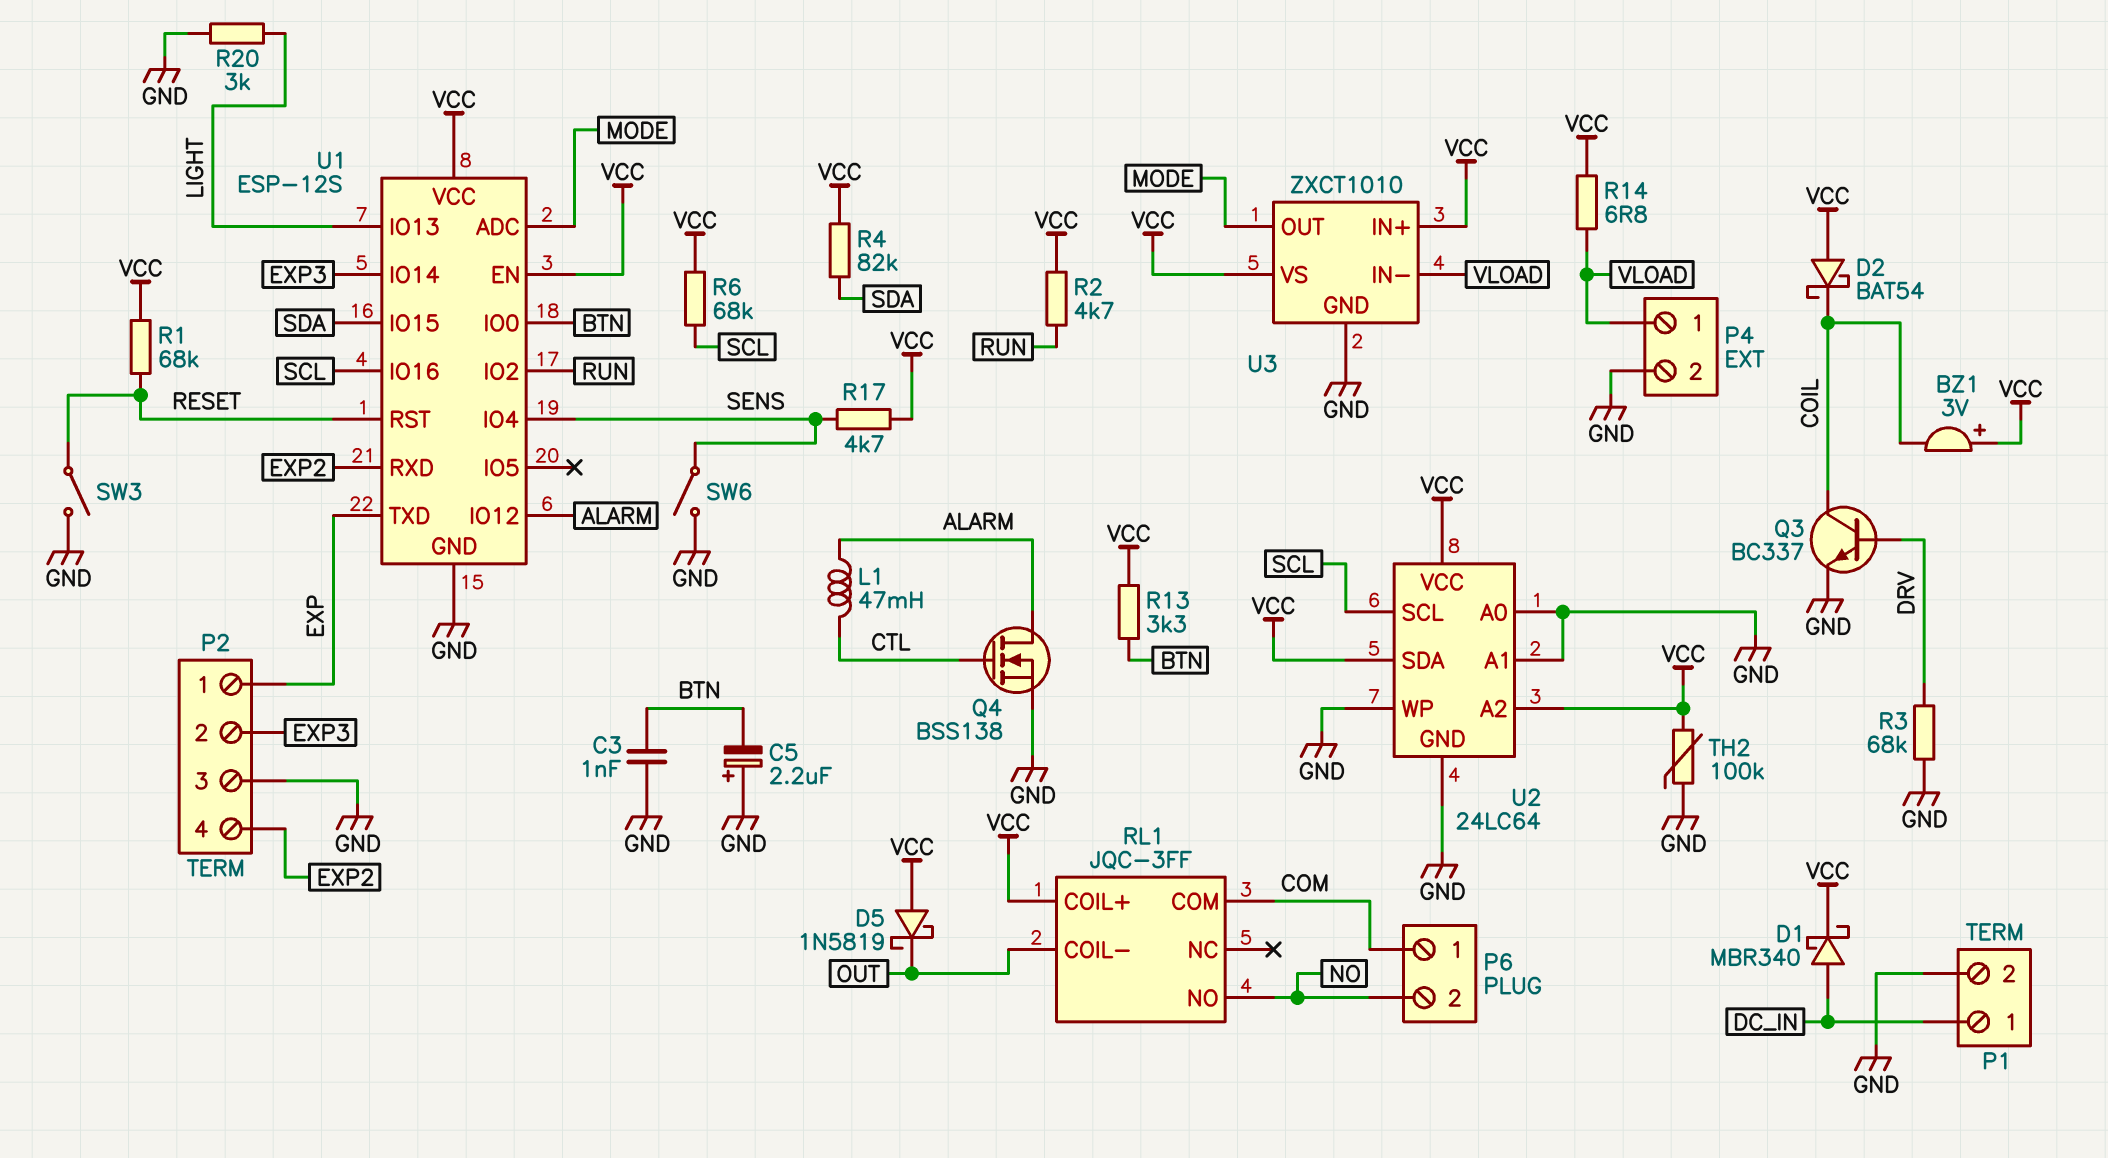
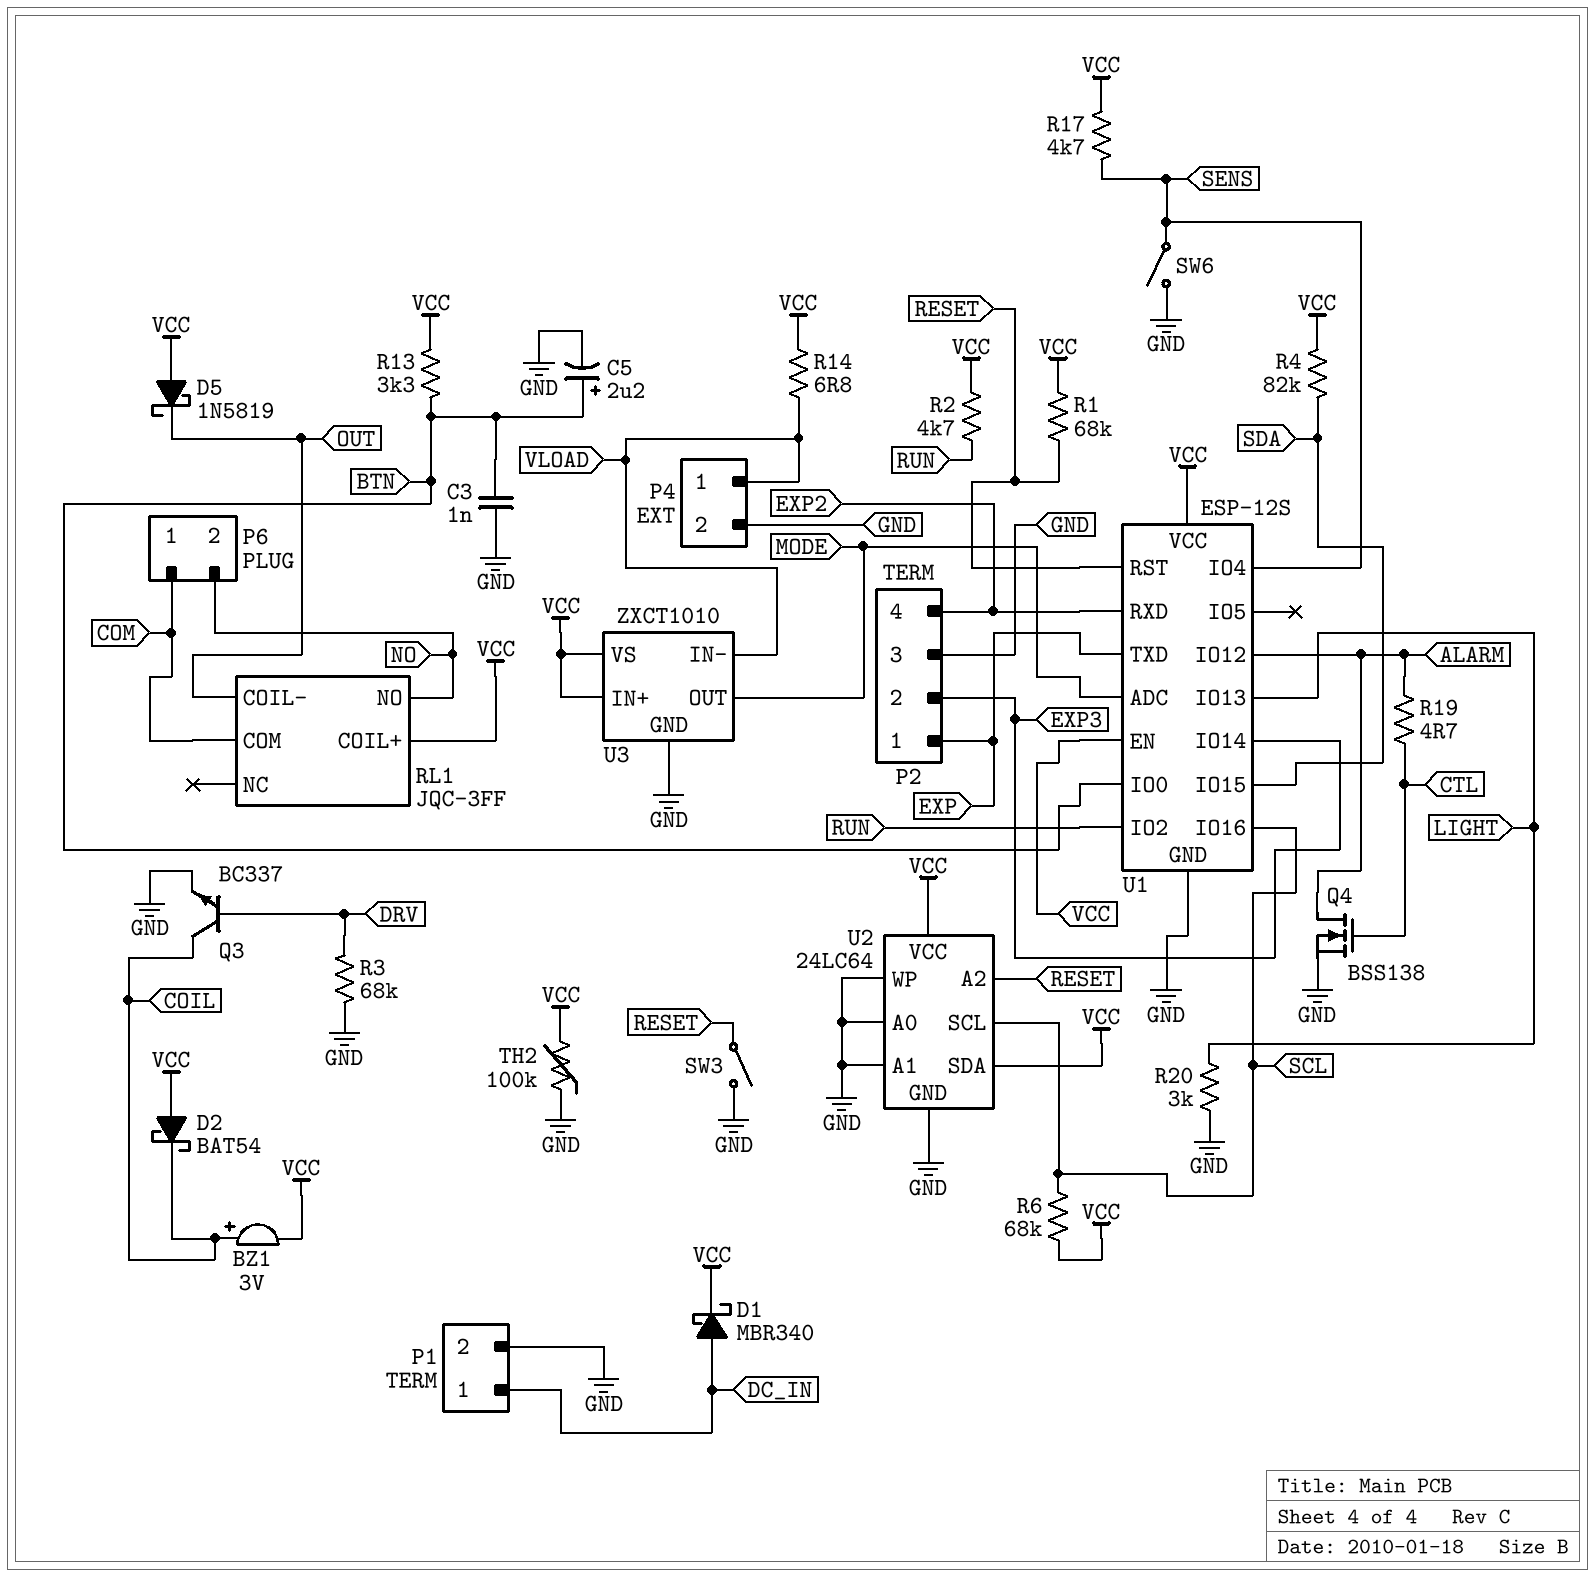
BZ1: buzzer 3V (plus VCC, minus COIL) -> buzzer 3V (plus COIL, minus VCC)
C5: 2.2uF (plus GND, minus BTN) -> 2.2uF (plus BTN, minus GND)
L1: 47mH (ALARM, CTL) -> none
R19: none -> 4.7 (ALARM, CTL)
U2 pin A2: VCC -> RESET

